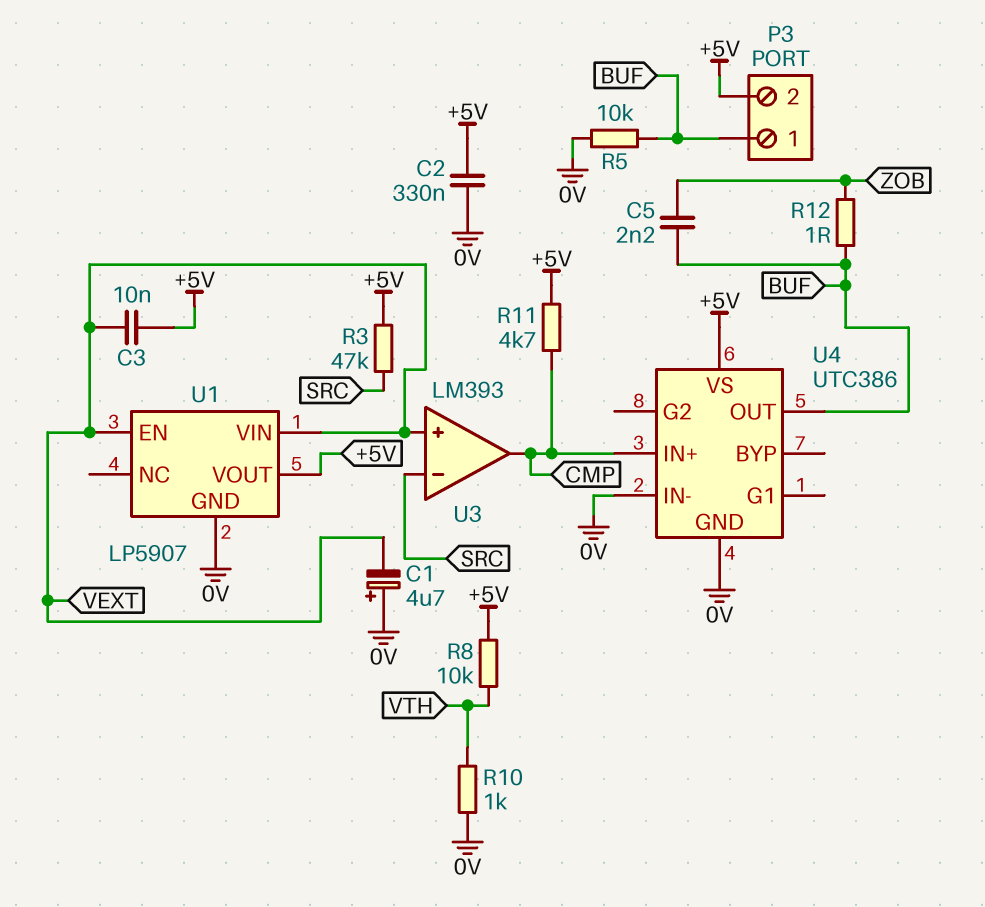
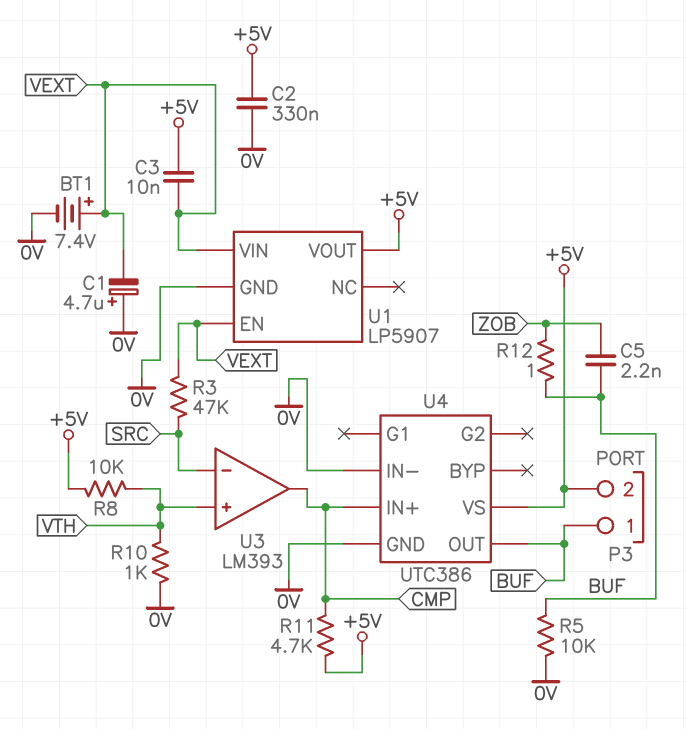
BT1: none -> 7.4V (plus VEXT, minus 0V)
R3: 47k (+5V, SRC) -> 47k (SRC, VEXT)
U3 pin in+: VEXT -> VTH

